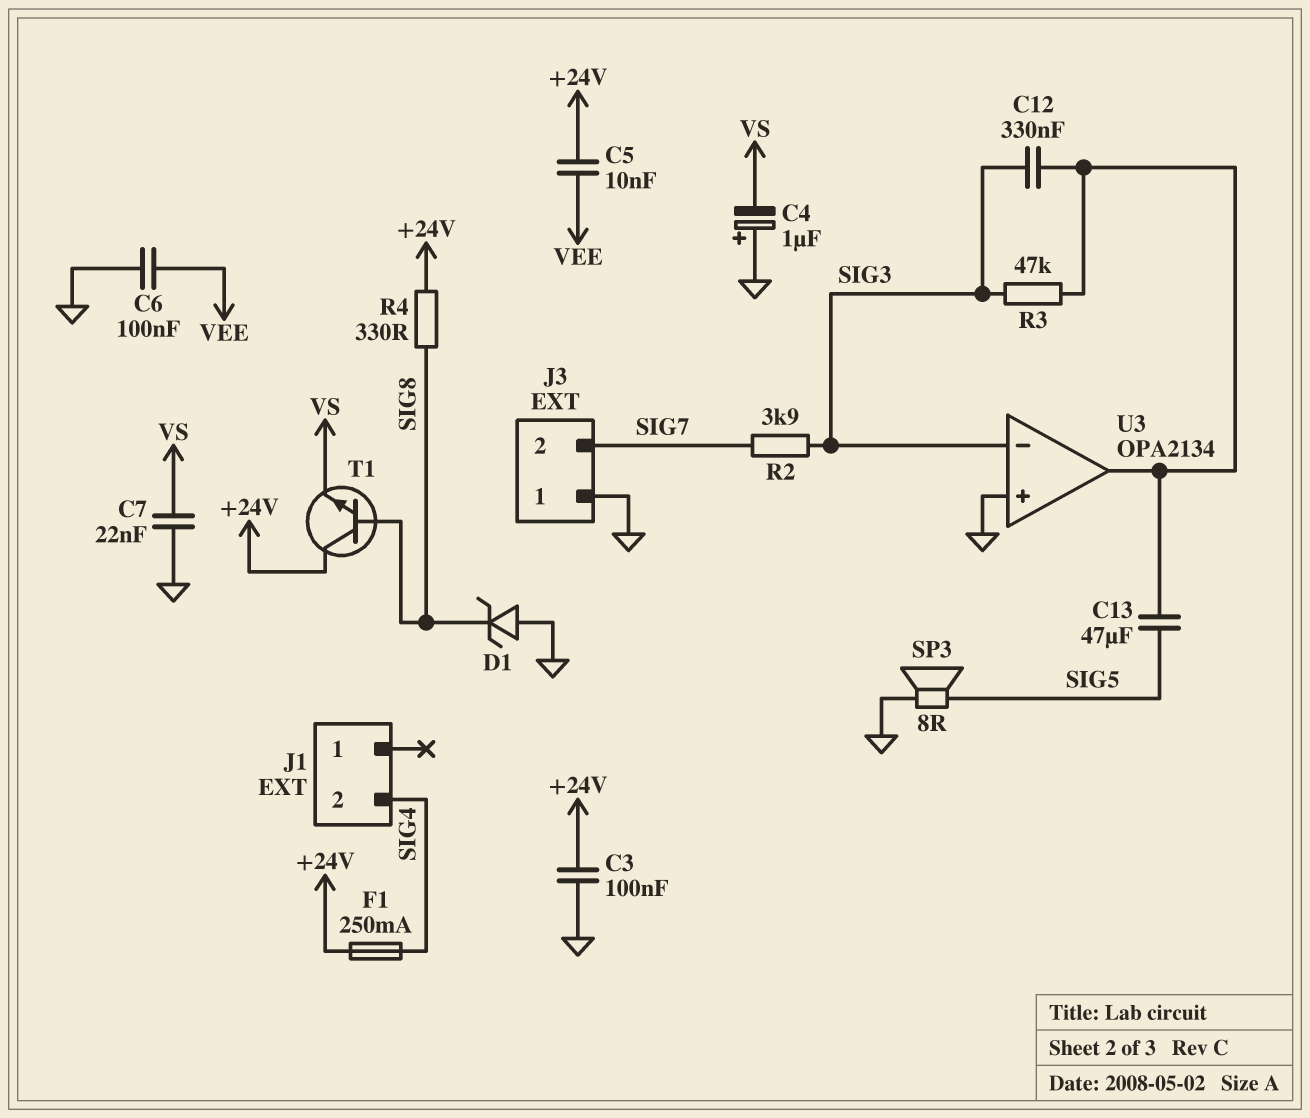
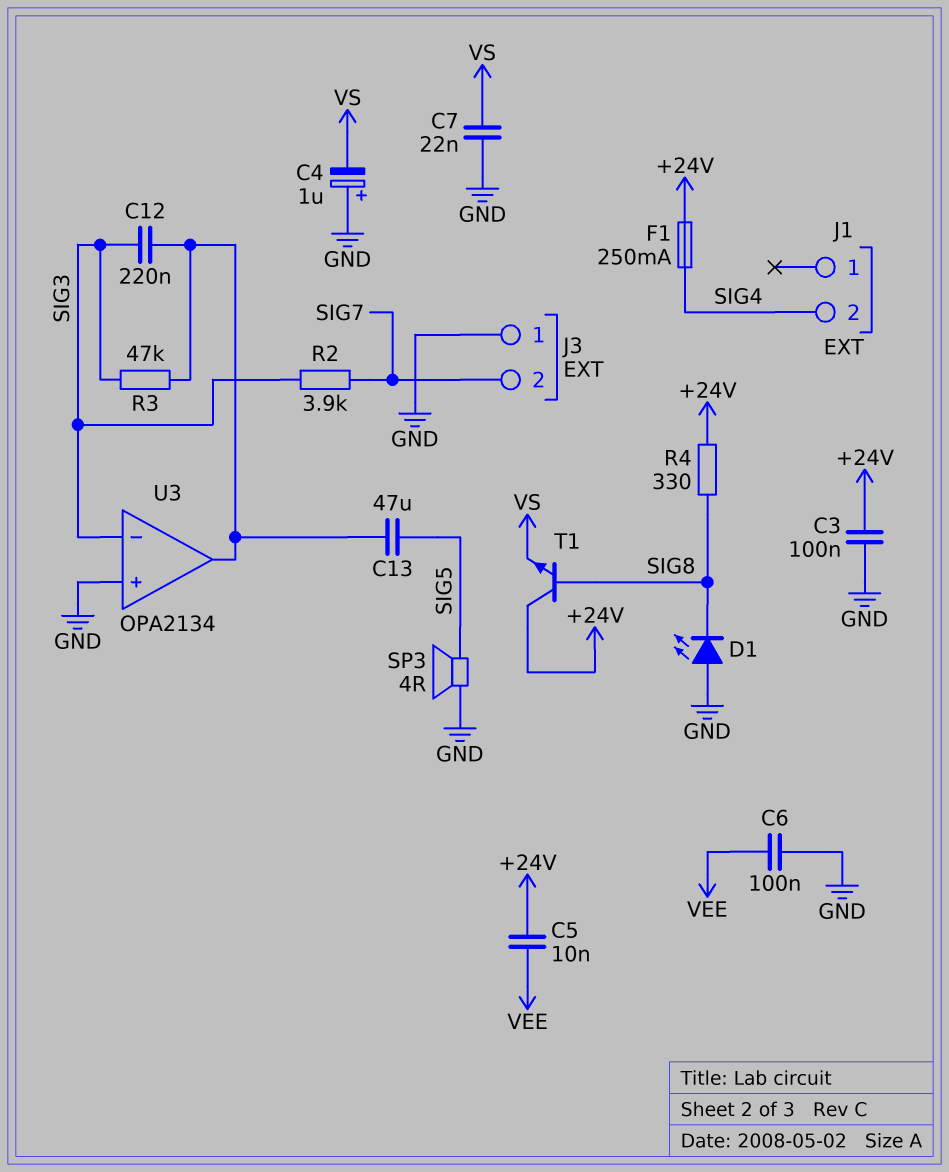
C12: 330nF (SIG3, U3/out) -> 220nF (SIG3, U3/out)
D1: zener (A GND, K SIG8) -> LED (A GND, K SIG8)
SP3: speaker 8R (GND, SIG5) -> speaker 4R (GND, SIG5)

